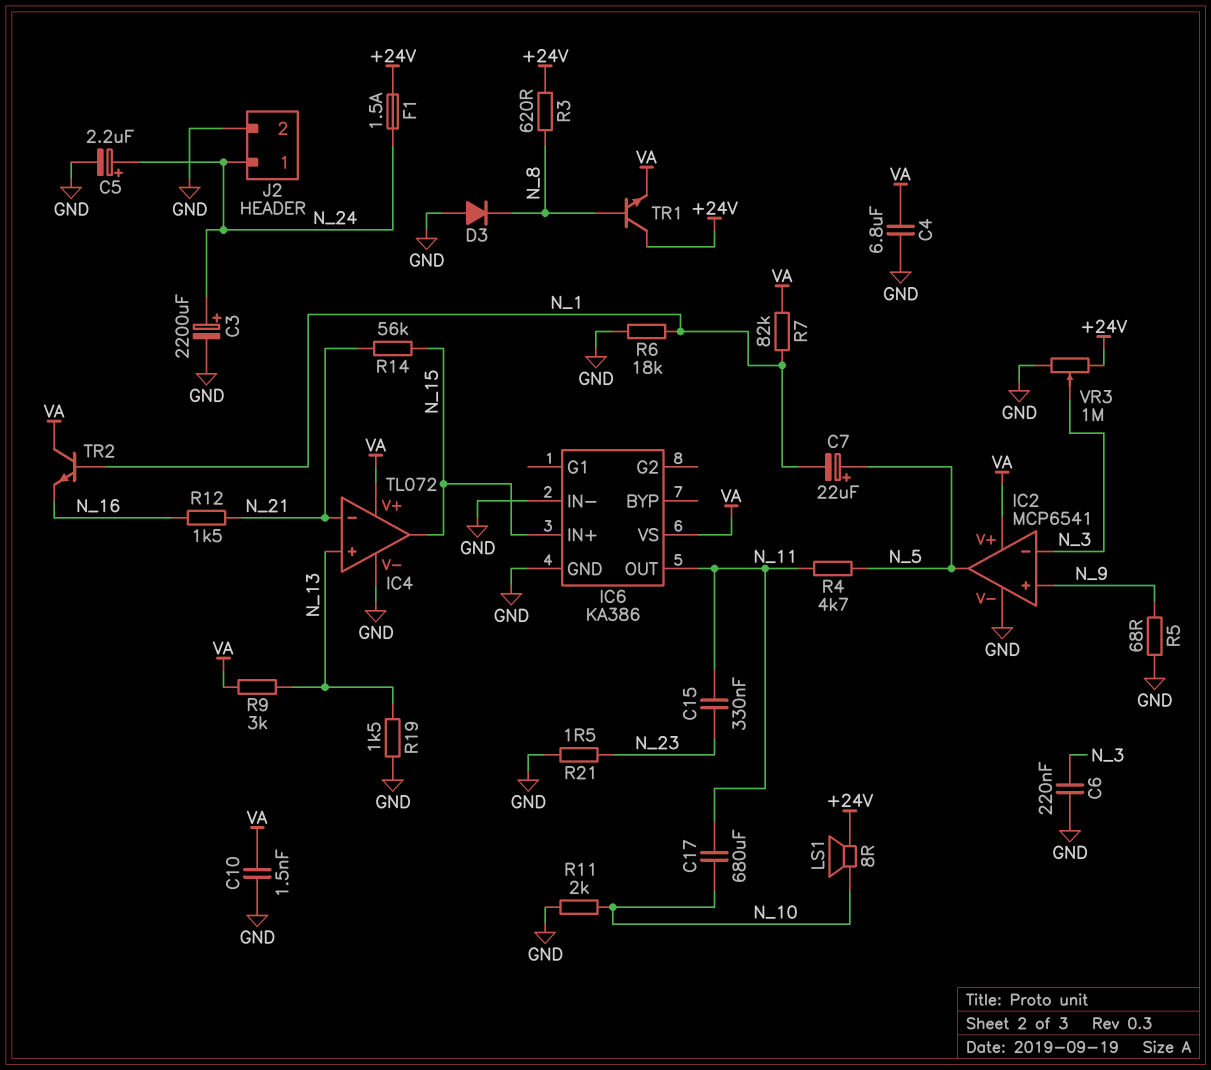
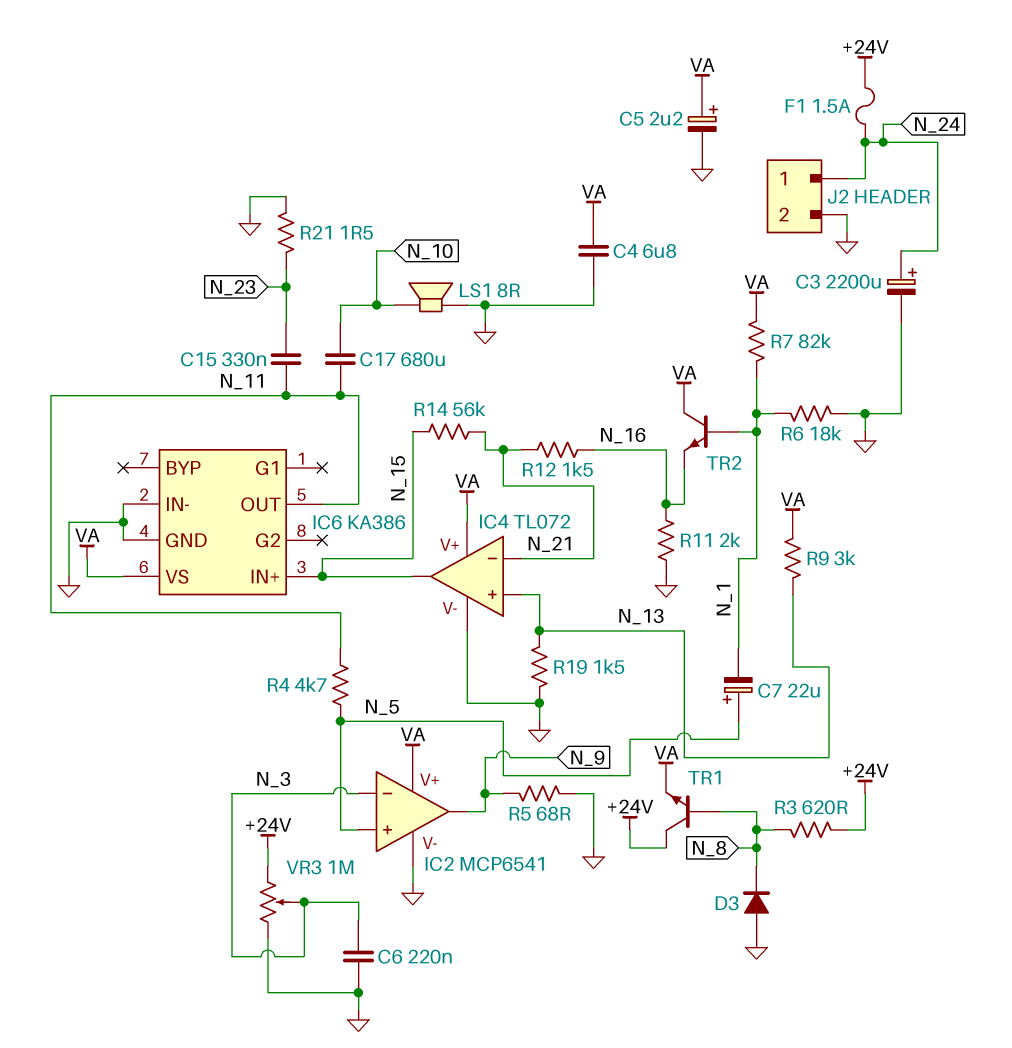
C5: 2.2uF (plus N_24, minus GND) -> 2.2uF (plus VA, minus GND)
C10: 1.5nF (GND, VA) -> none
IC2 pin in+: N_9 -> N_5
IC2 pin out: N_5 -> N_9
LS1: speaker 8R (+24V, N_10) -> speaker 8R (GND, N_10)
R11: 2k (GND, N_10) -> 2k (GND, N_16)

